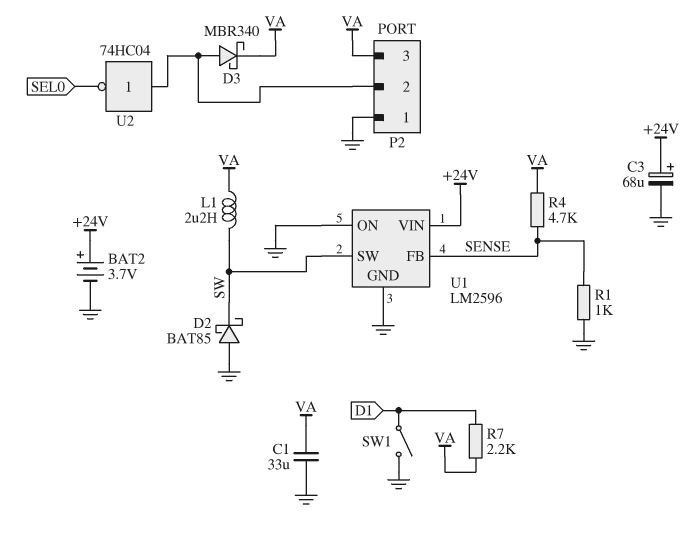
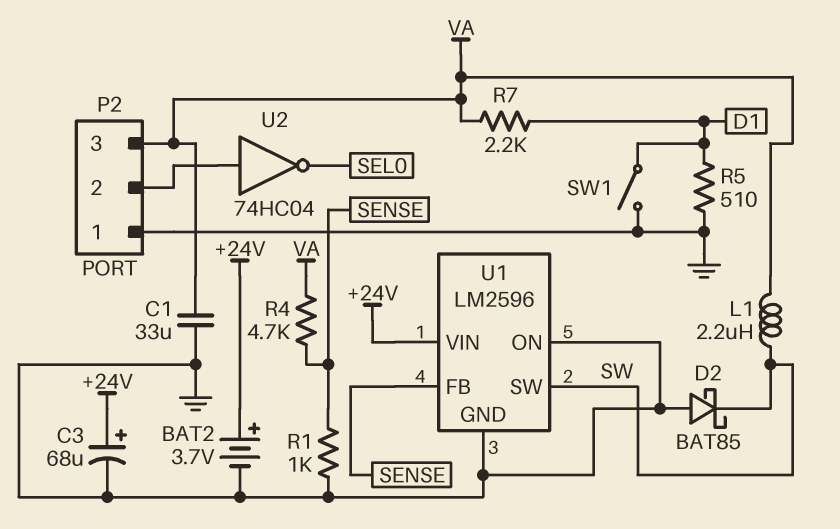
D3: schottky MBR340 (A P2/2, K VA) -> none
R5: none -> 510 (D1, GND)

